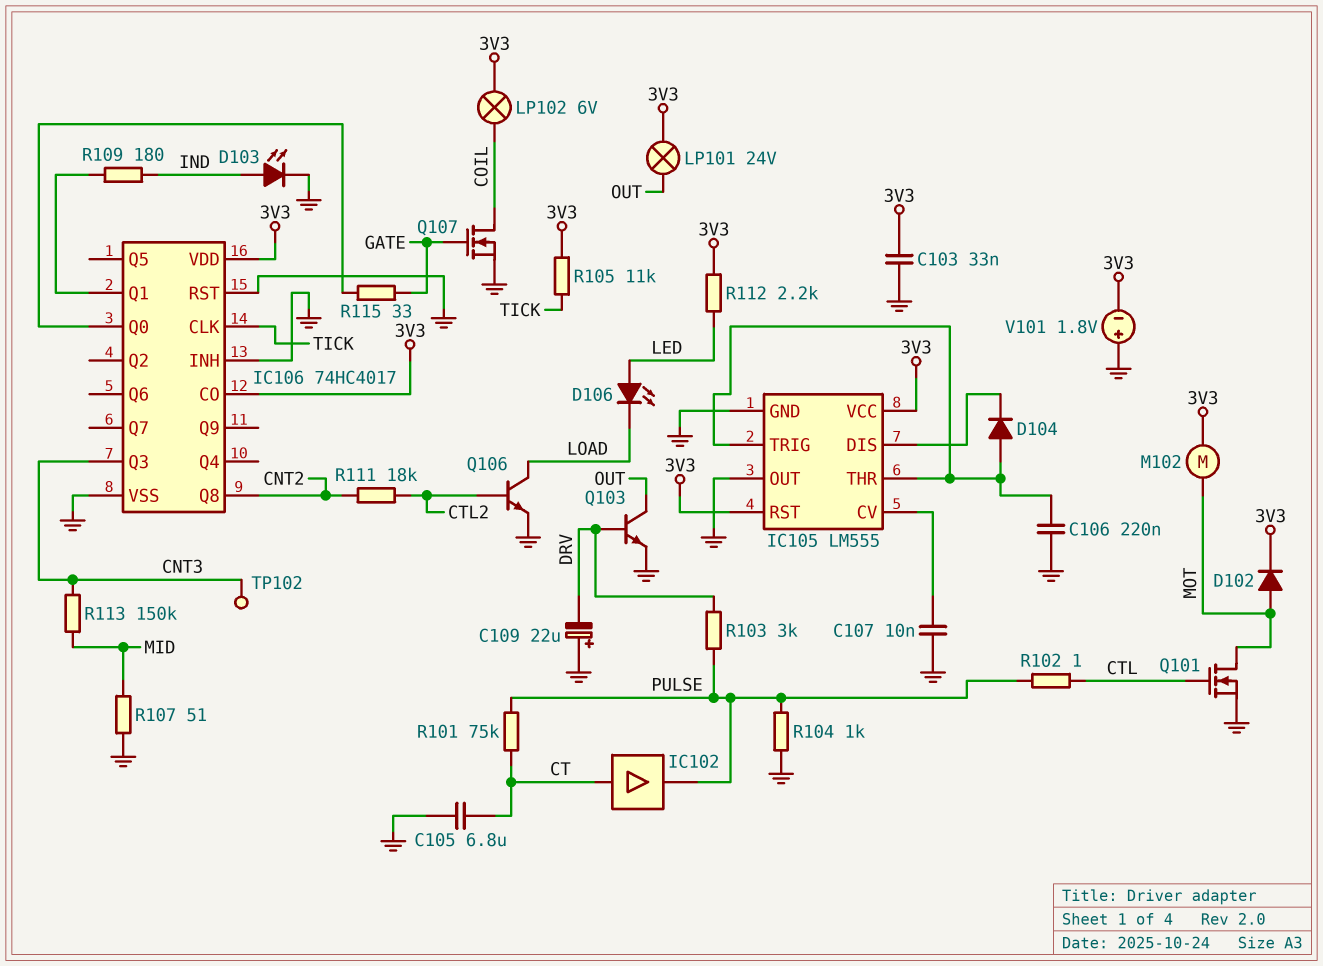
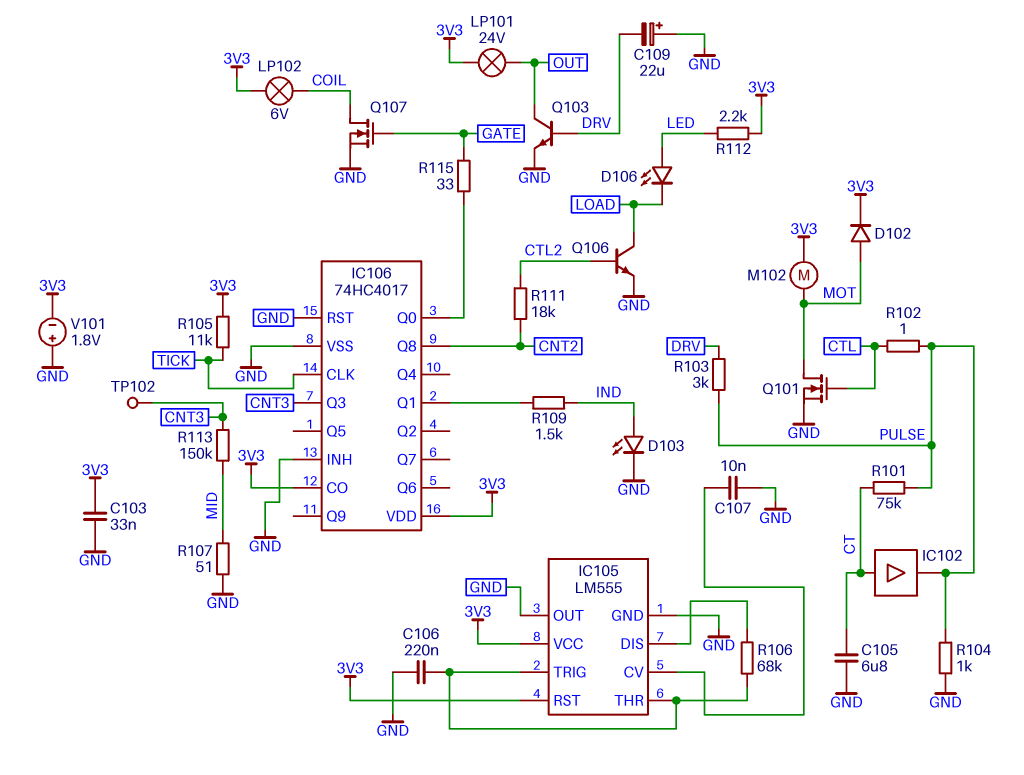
D104: diode (A IC105/THR, K IC105/DIS) -> none
R106: none -> 68k (IC105/DIS, IC105/THR)
R109: 180 (IC106/Q1, IND) -> 1.5k (IC106/Q1, IND)

